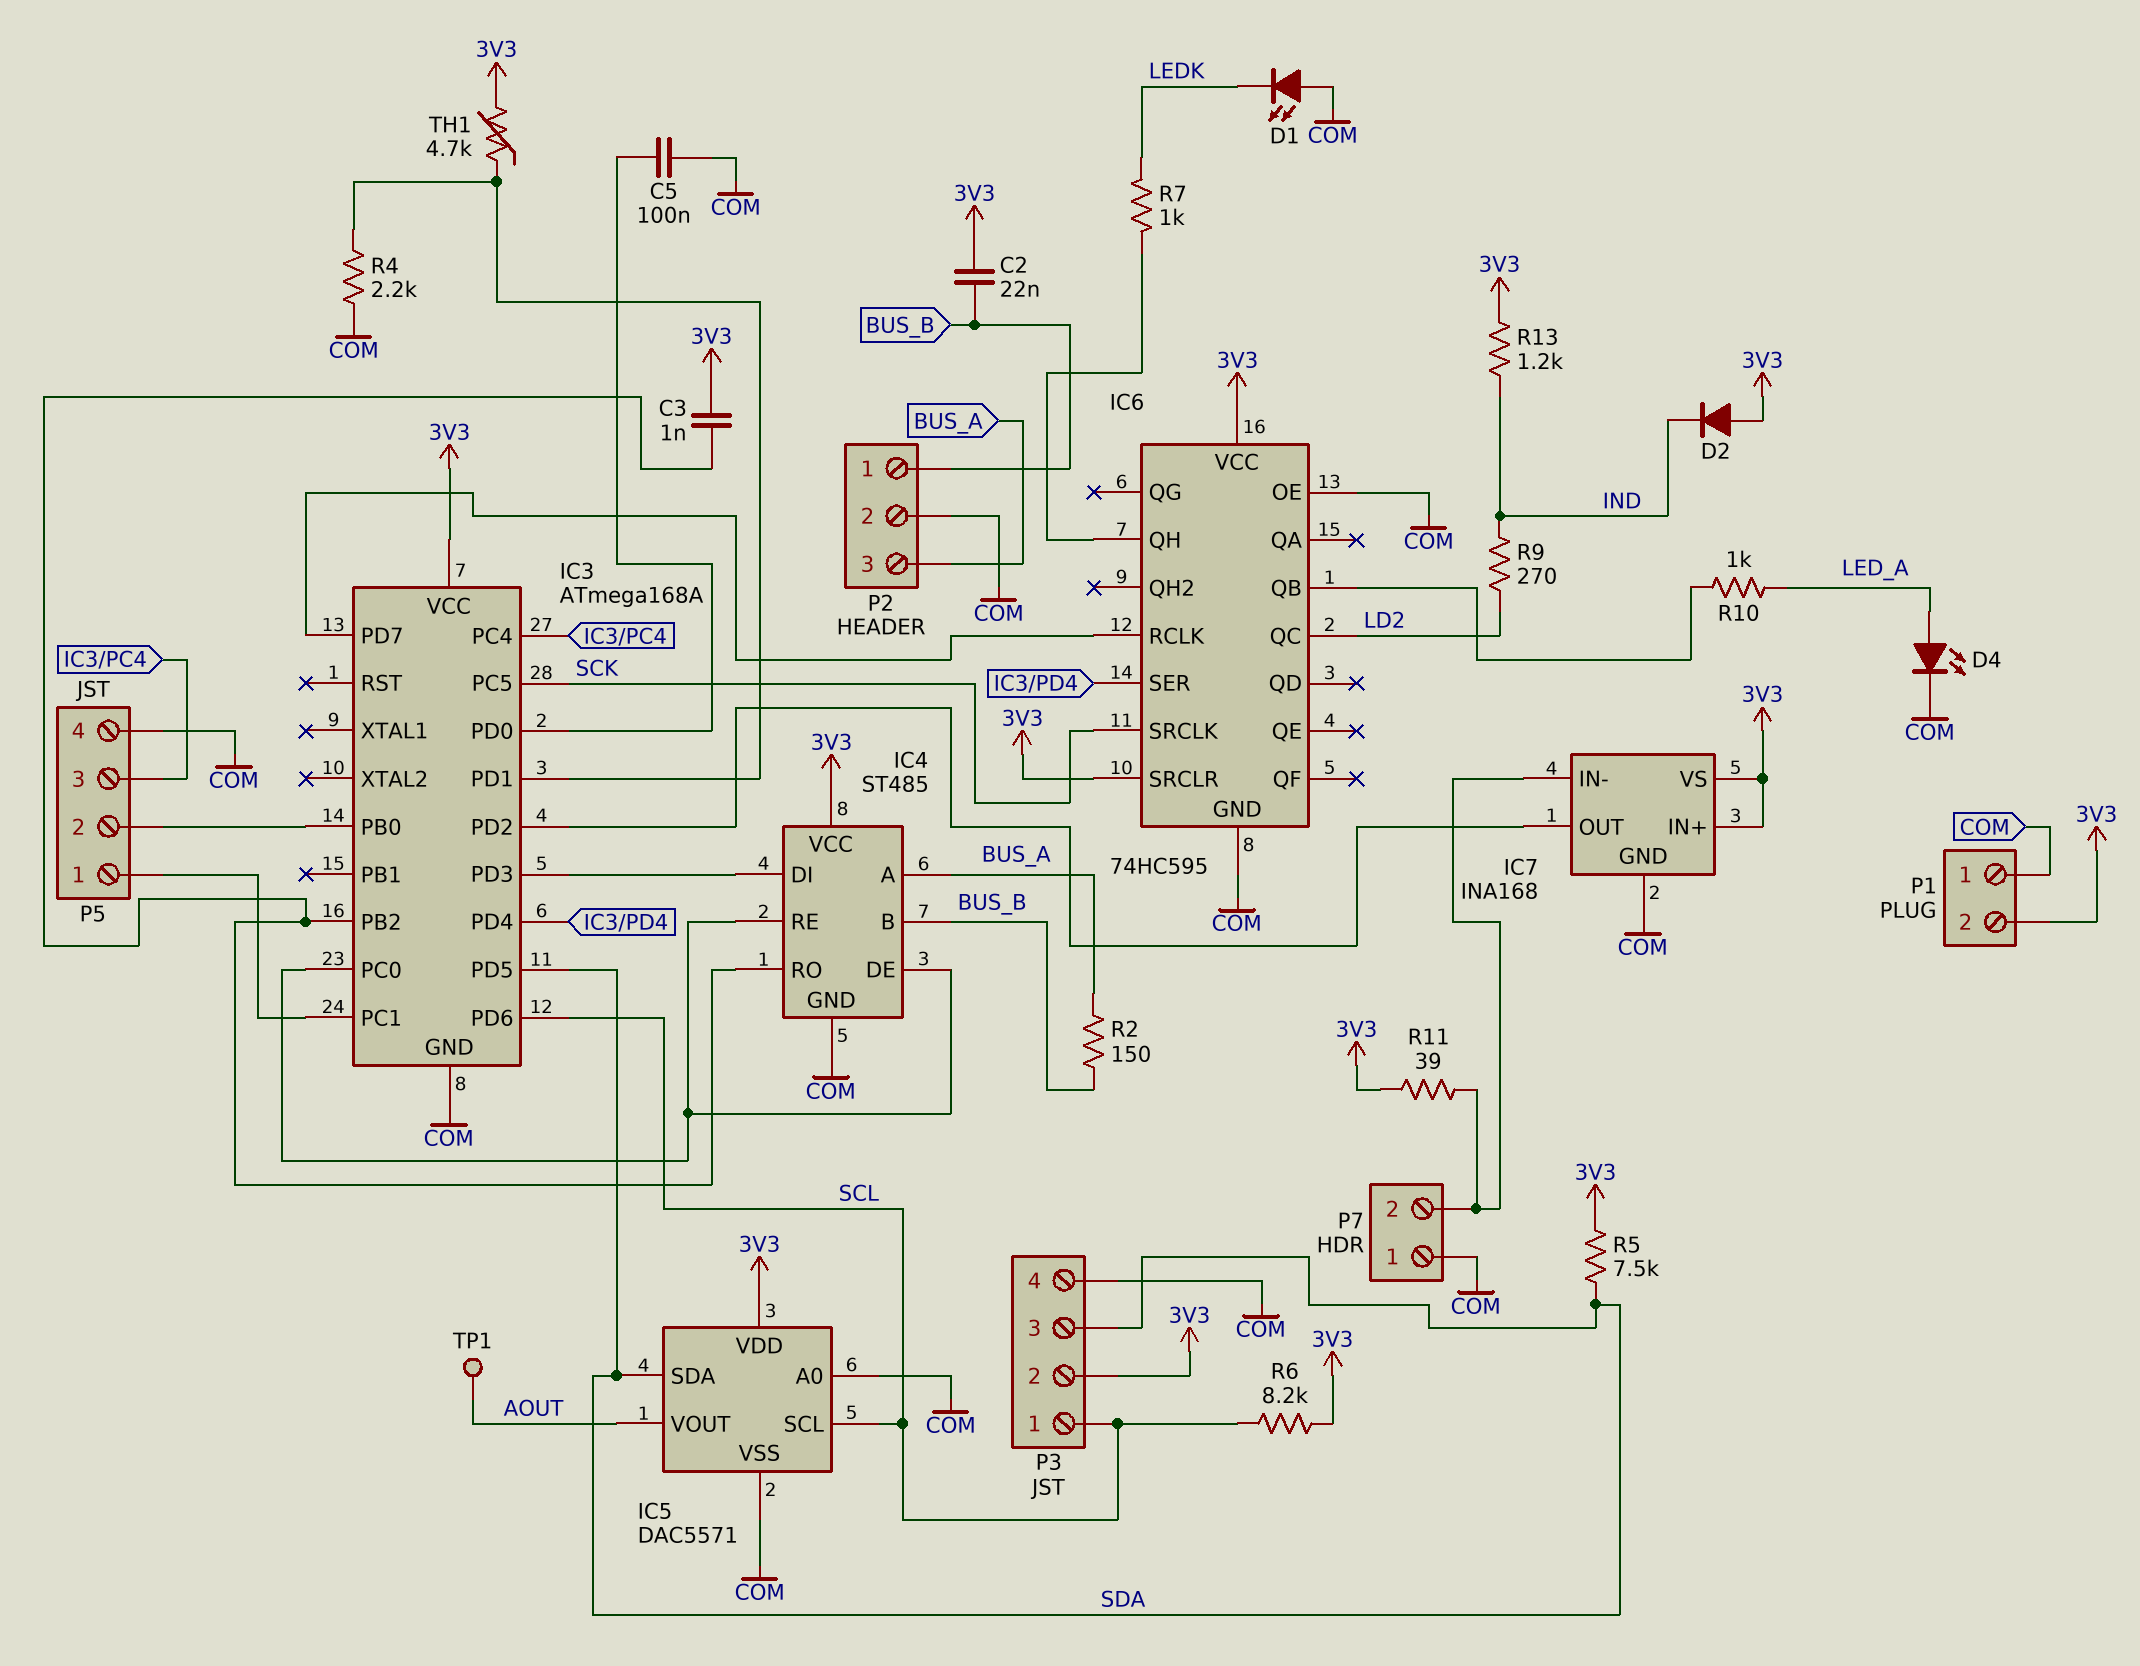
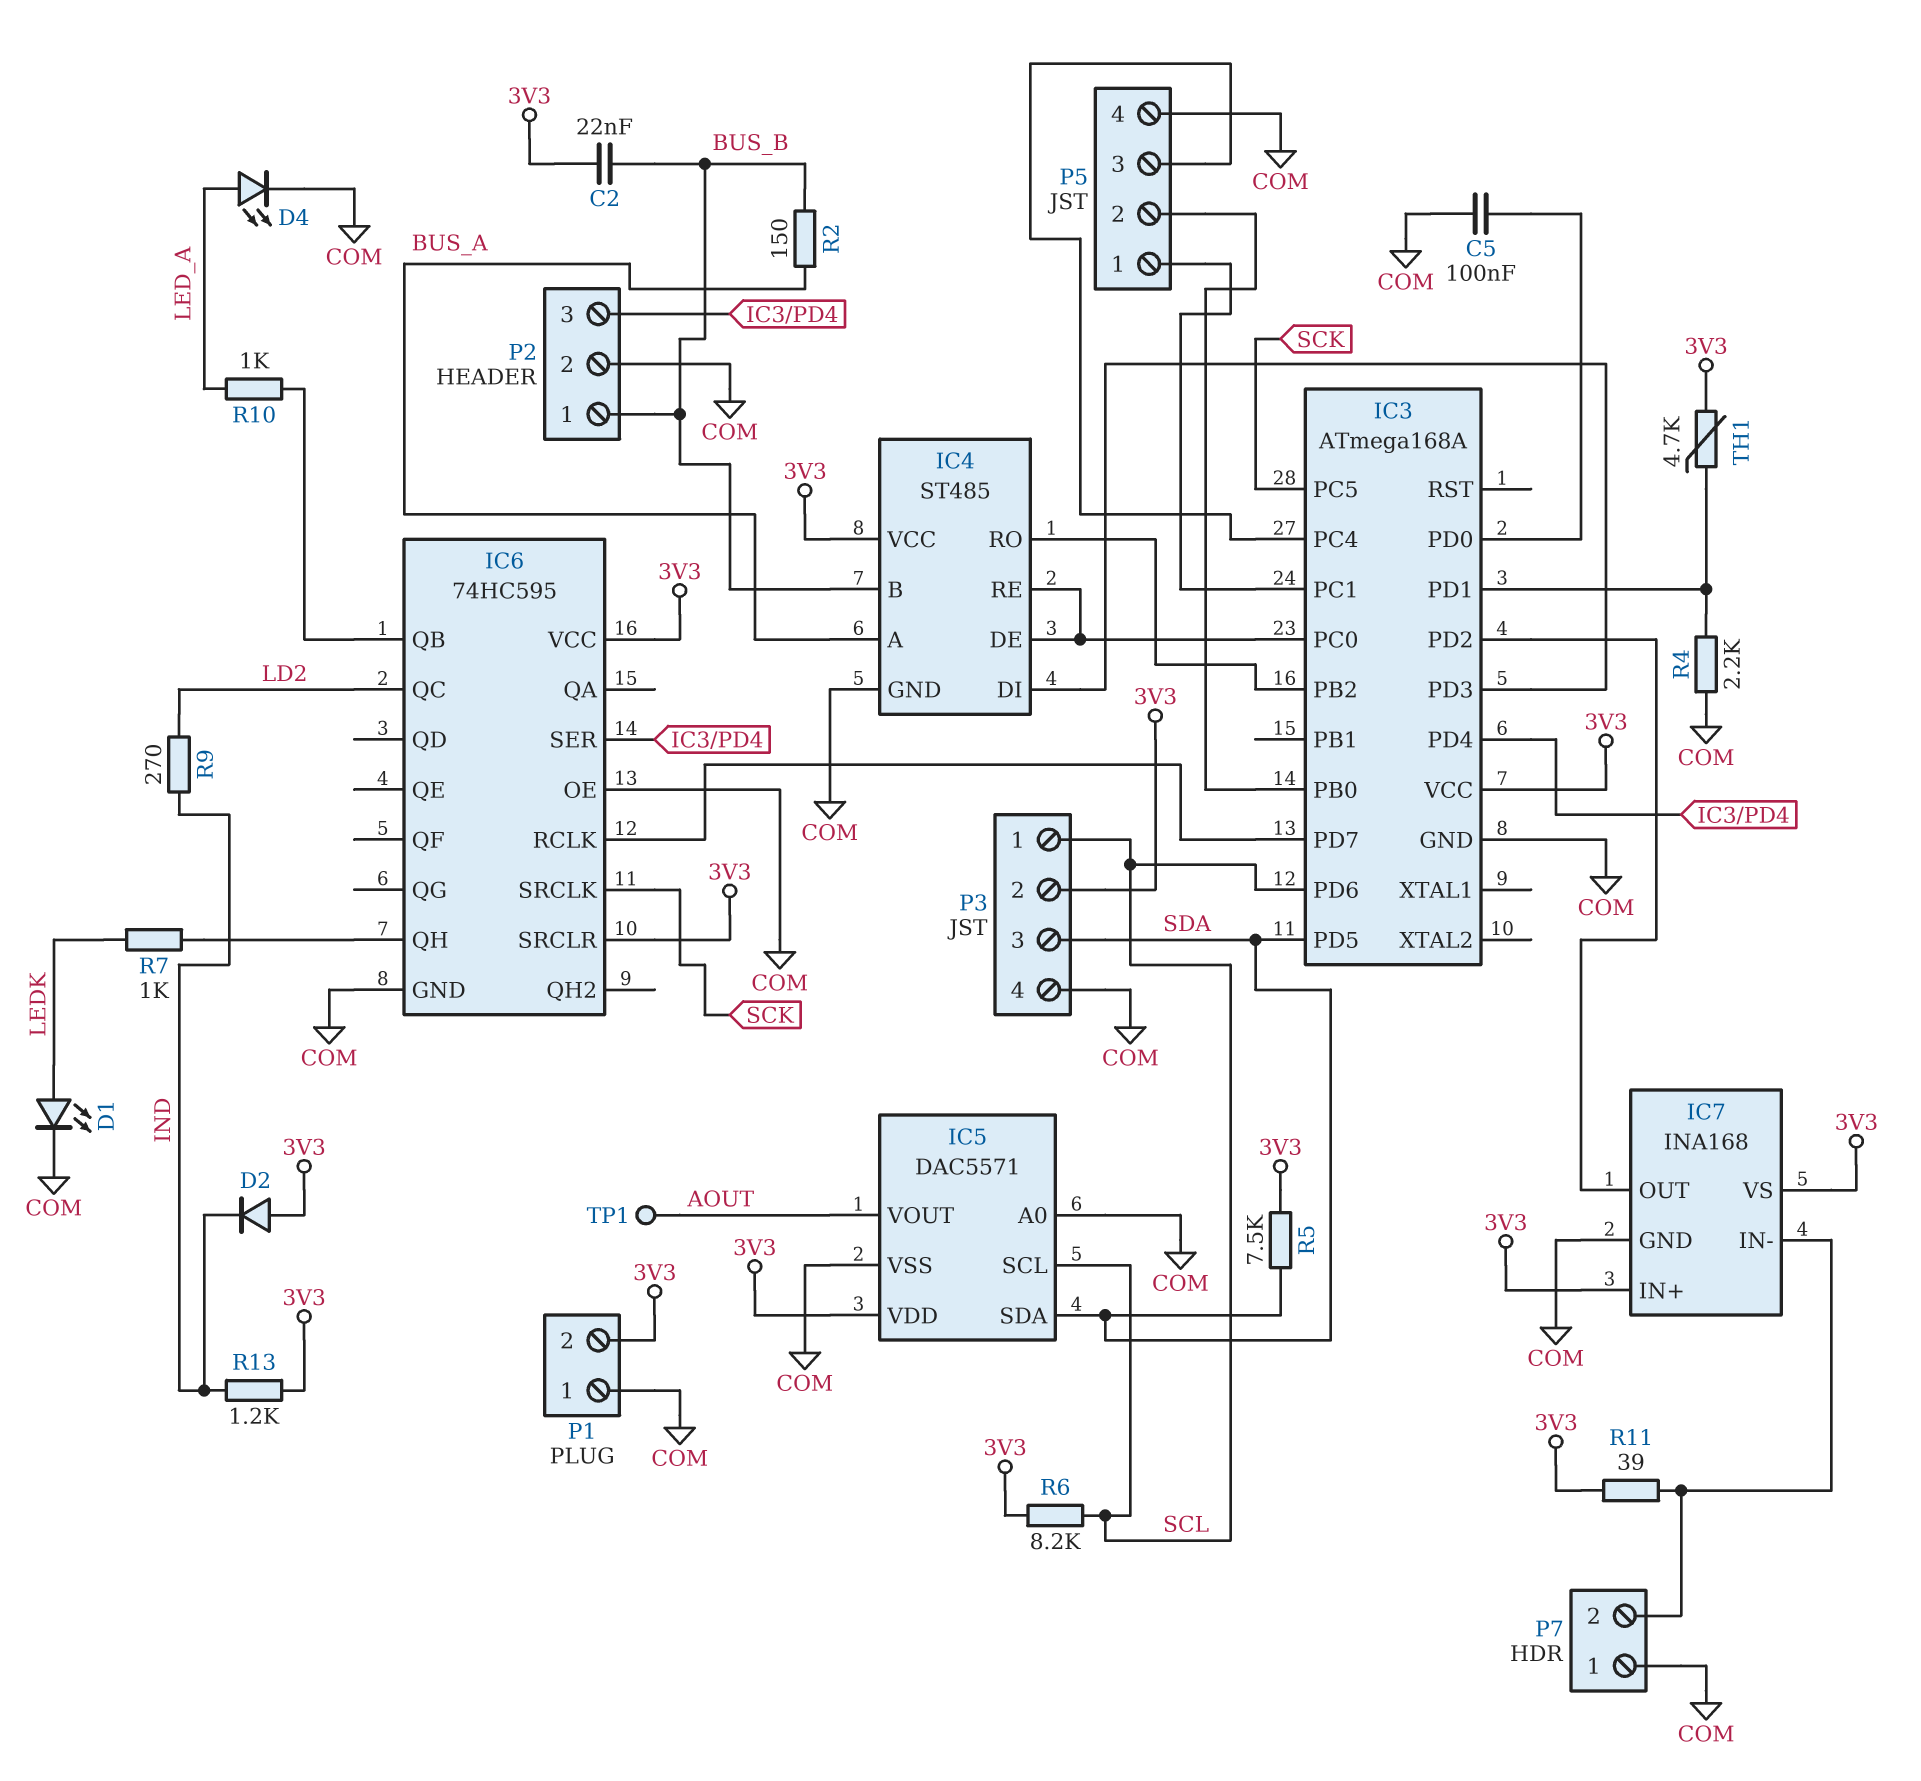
C3: 1nF (3V3, IC3/PB2) -> none
D1: LED (A COM, K LEDK) -> LED (A LEDK, K COM)
P2 pin 3: BUS_A -> IC3/PD4

